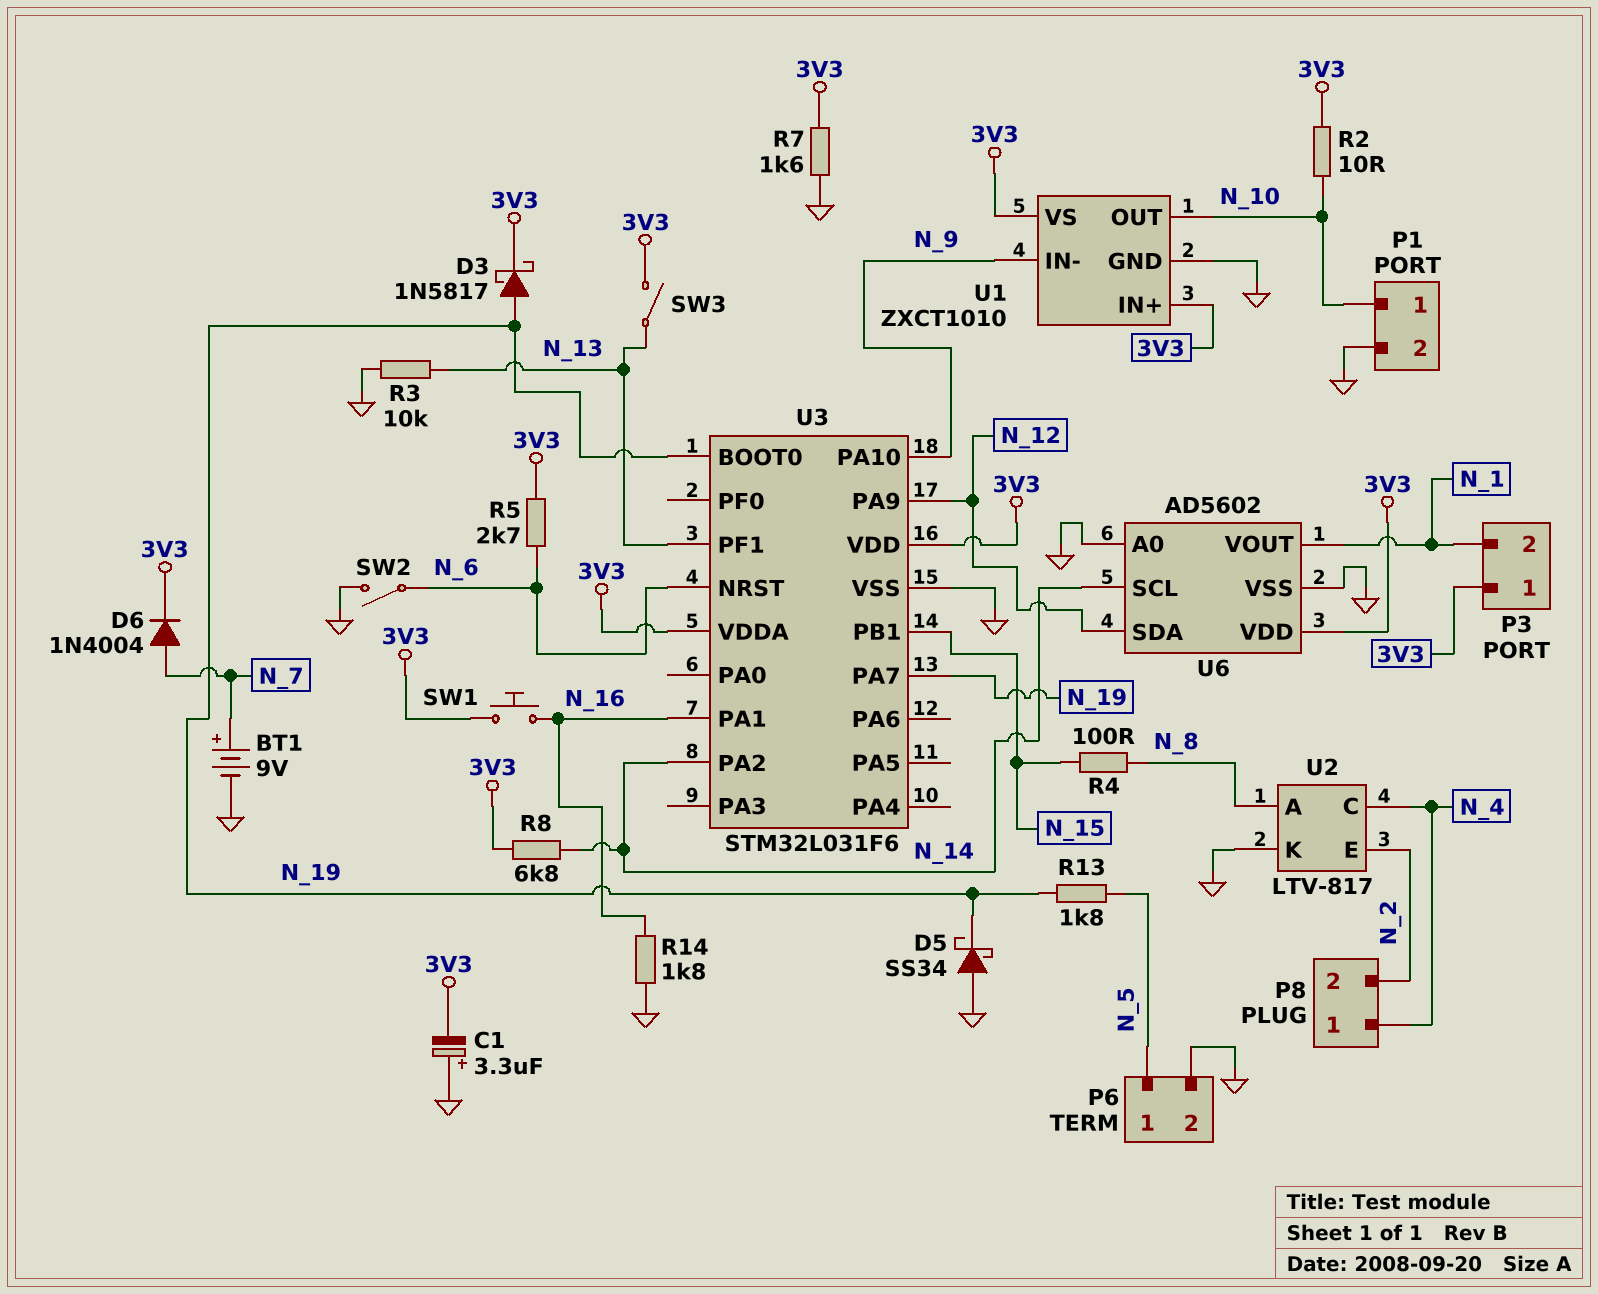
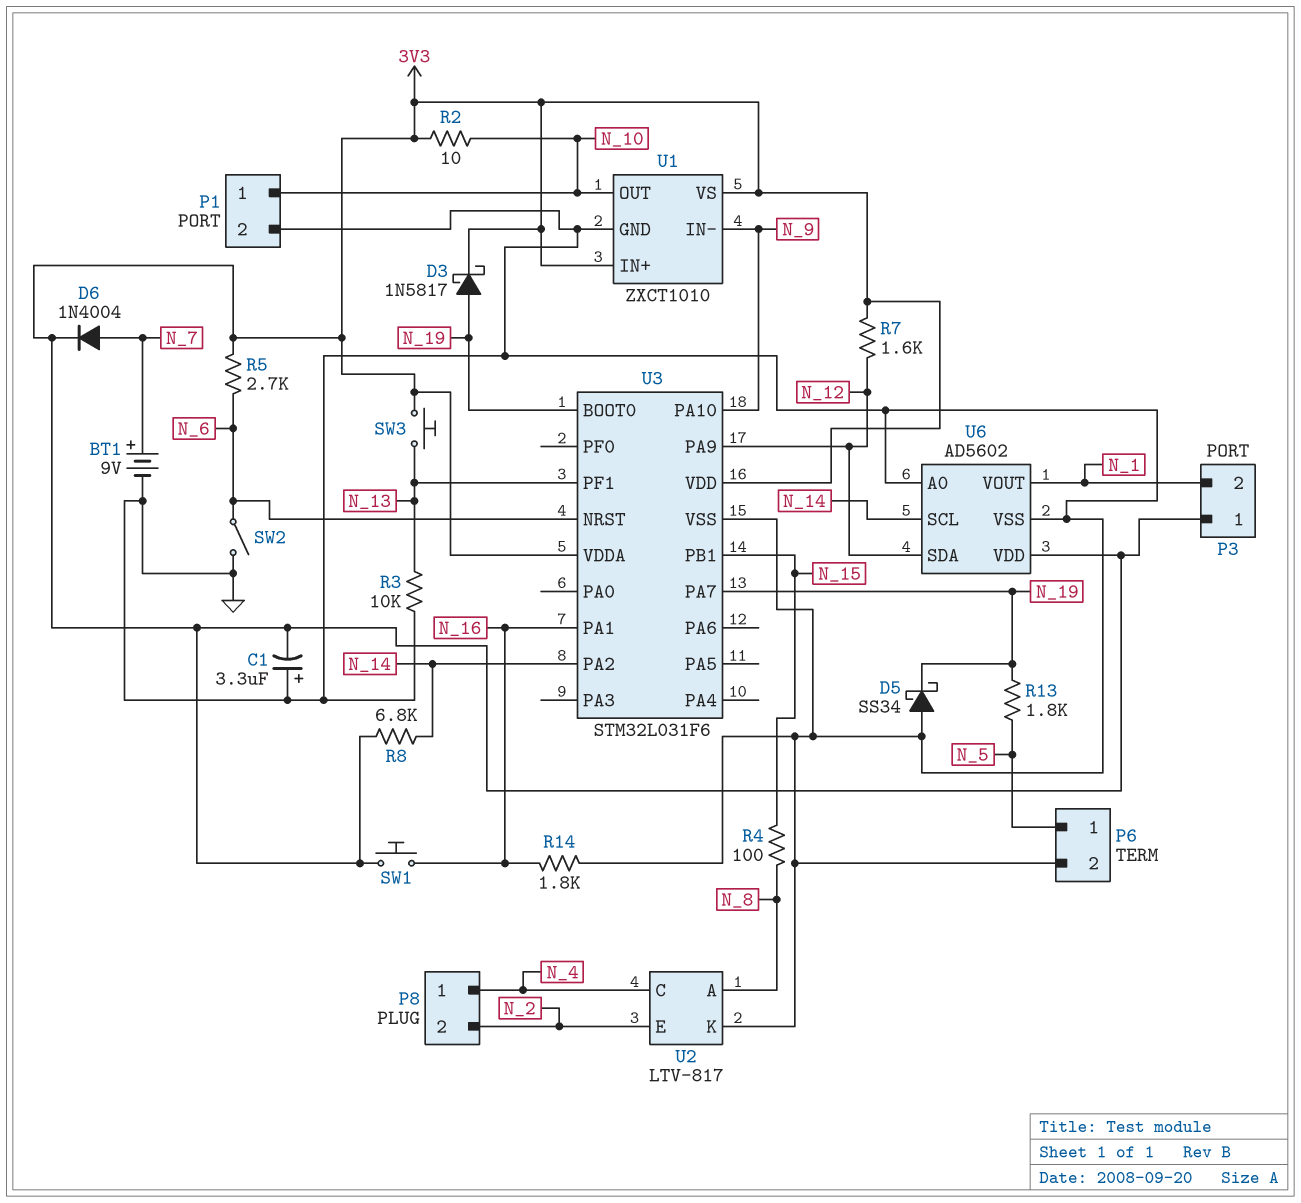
R7: 1.6k (3V3, GND) -> 1.6k (3V3, N_12)
SW3: switch (3V3, N_13) -> button (3V3, N_13)

